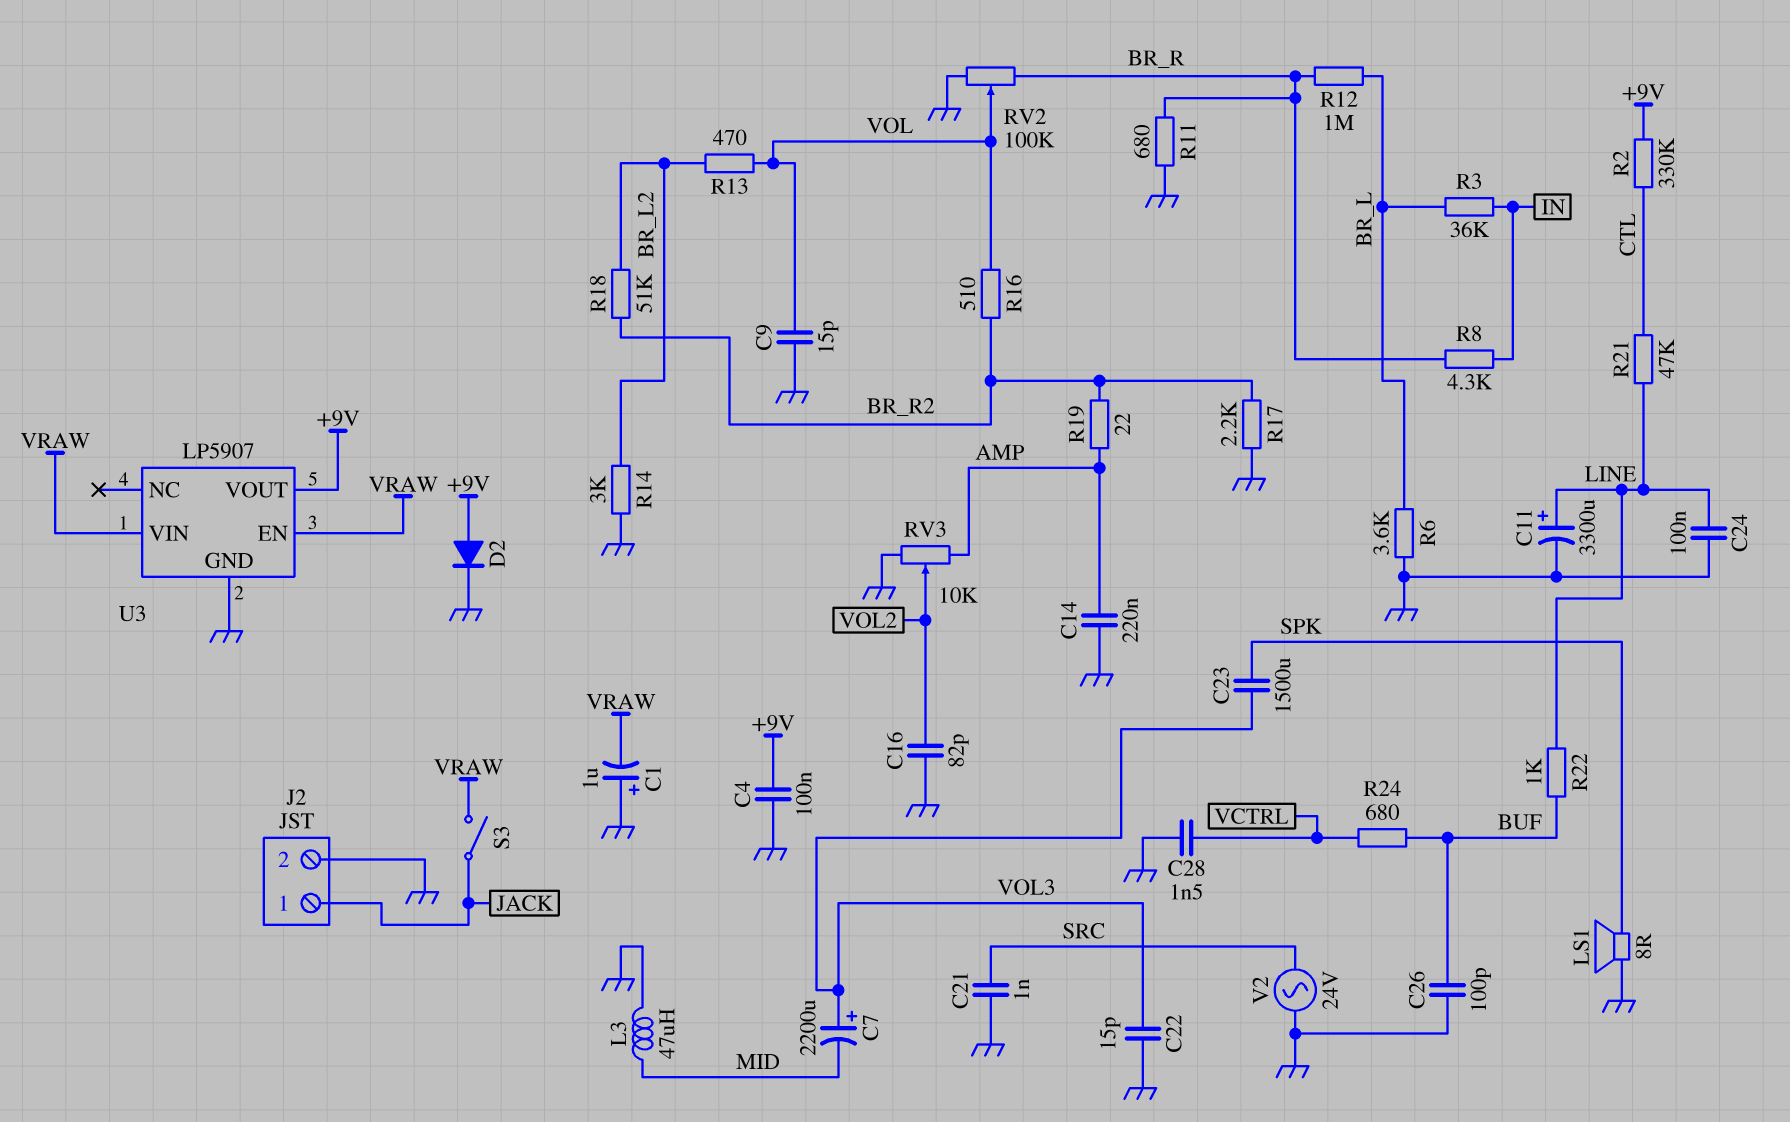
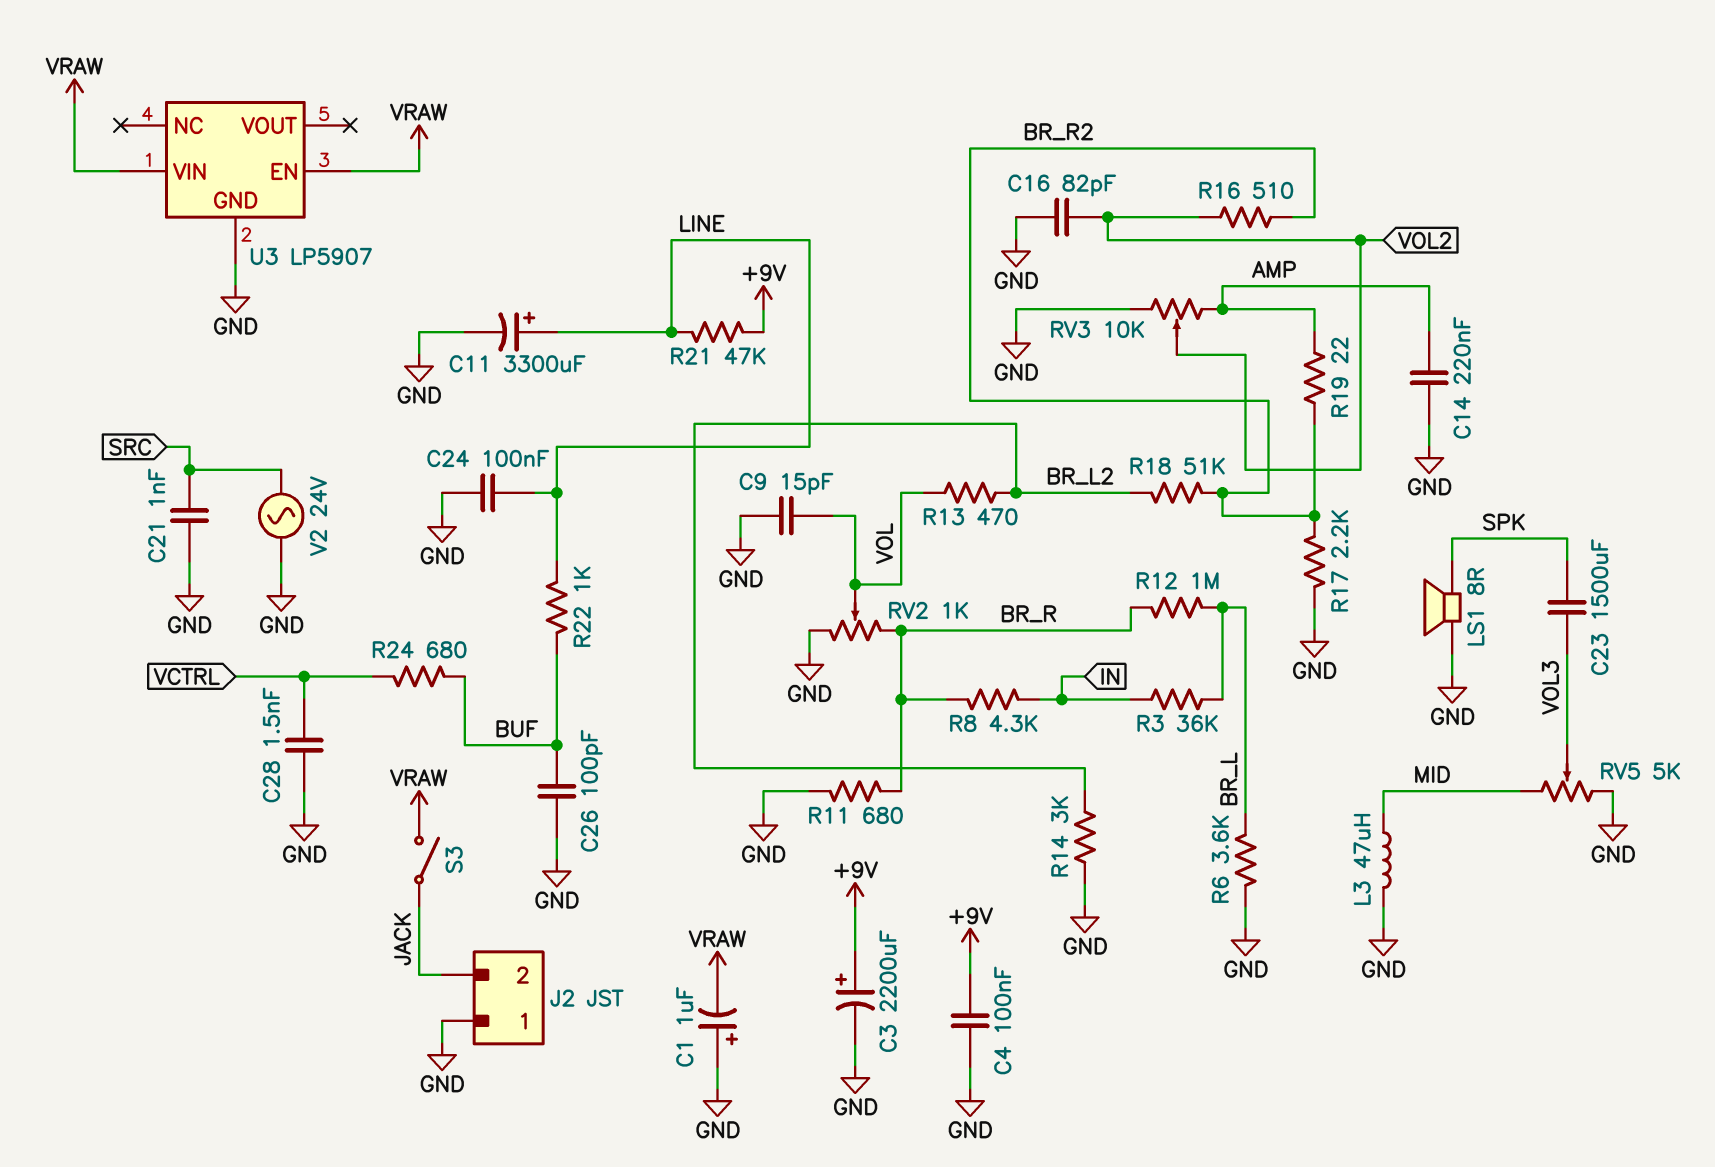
C3: none -> 2200uF (plus +9V, minus GND)
C7: 2200uF (plus VOL3, minus MID) -> none
C22: 15pF (GND, VOL3) -> none
D2: diode (A +9V, K GND) -> none
J2 pin 1: JACK -> GND
J2 pin 2: GND -> JACK
R2: 330k (+9V, CTL) -> none
R16: 510 (BR_R2, VOL) -> 510 (BR_R2, VOL2)
R21: 47k (CTL, LINE) -> 47k (+9V, LINE)
RV2: 100k (BR_R, GND, wiper VOL) -> 1k (BR_R, GND, wiper VOL)
RV5: none -> 5k (GND, MID, wiper VOL3)
U3 pin VOUT: +9V -> none

